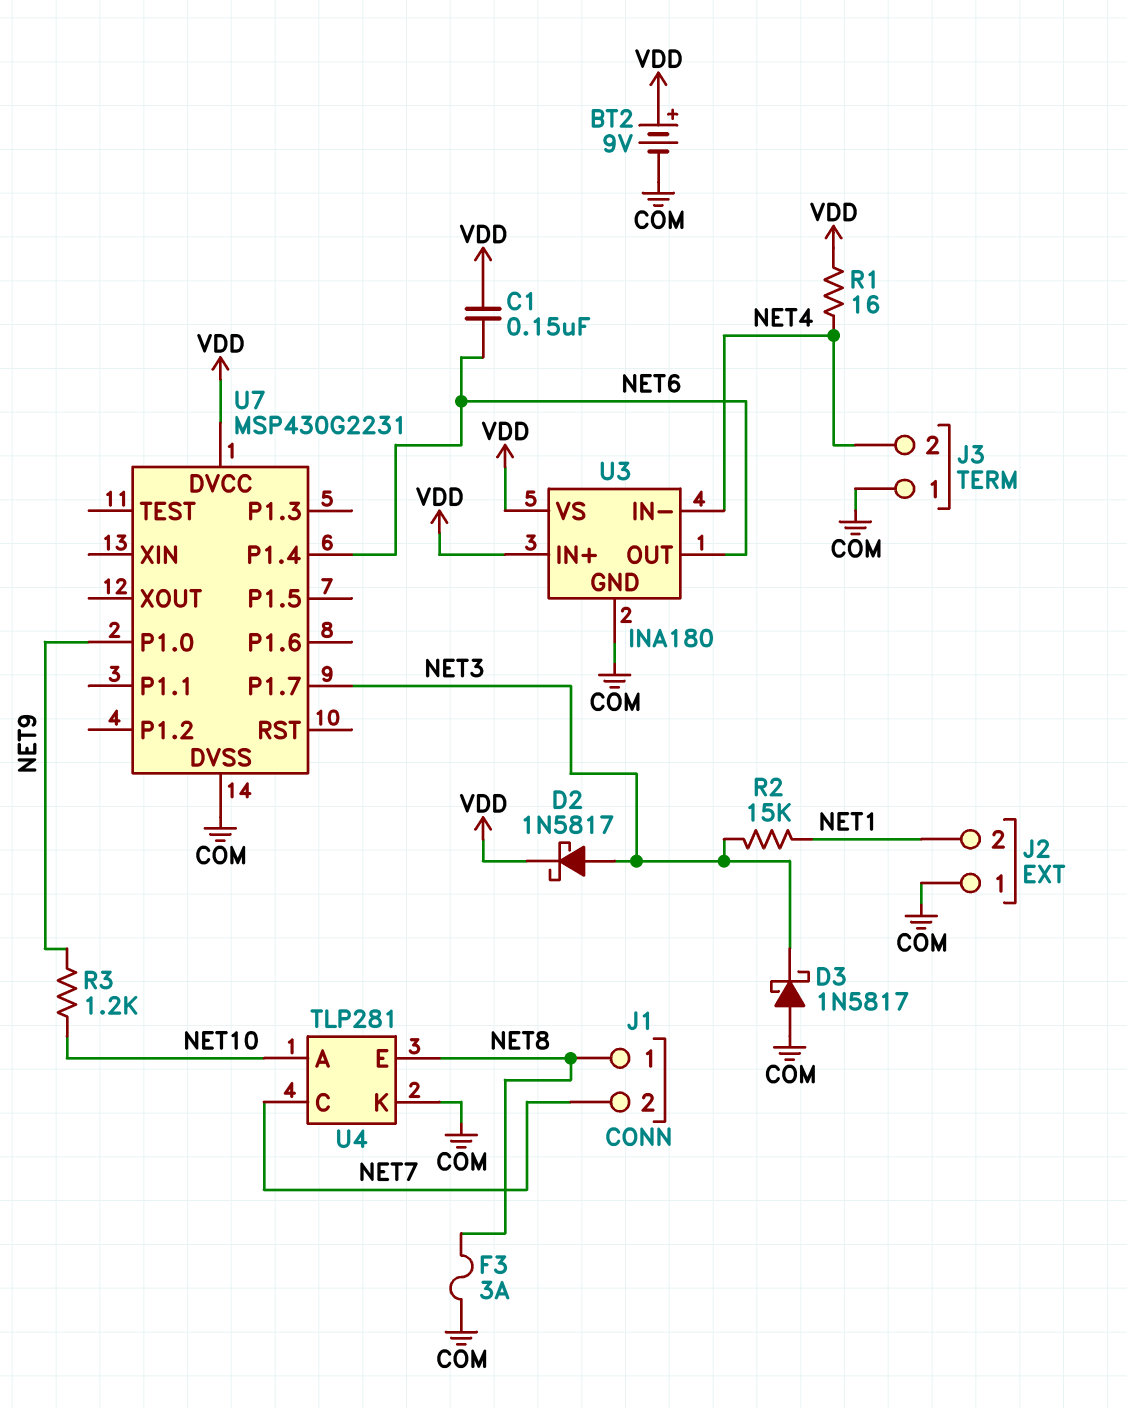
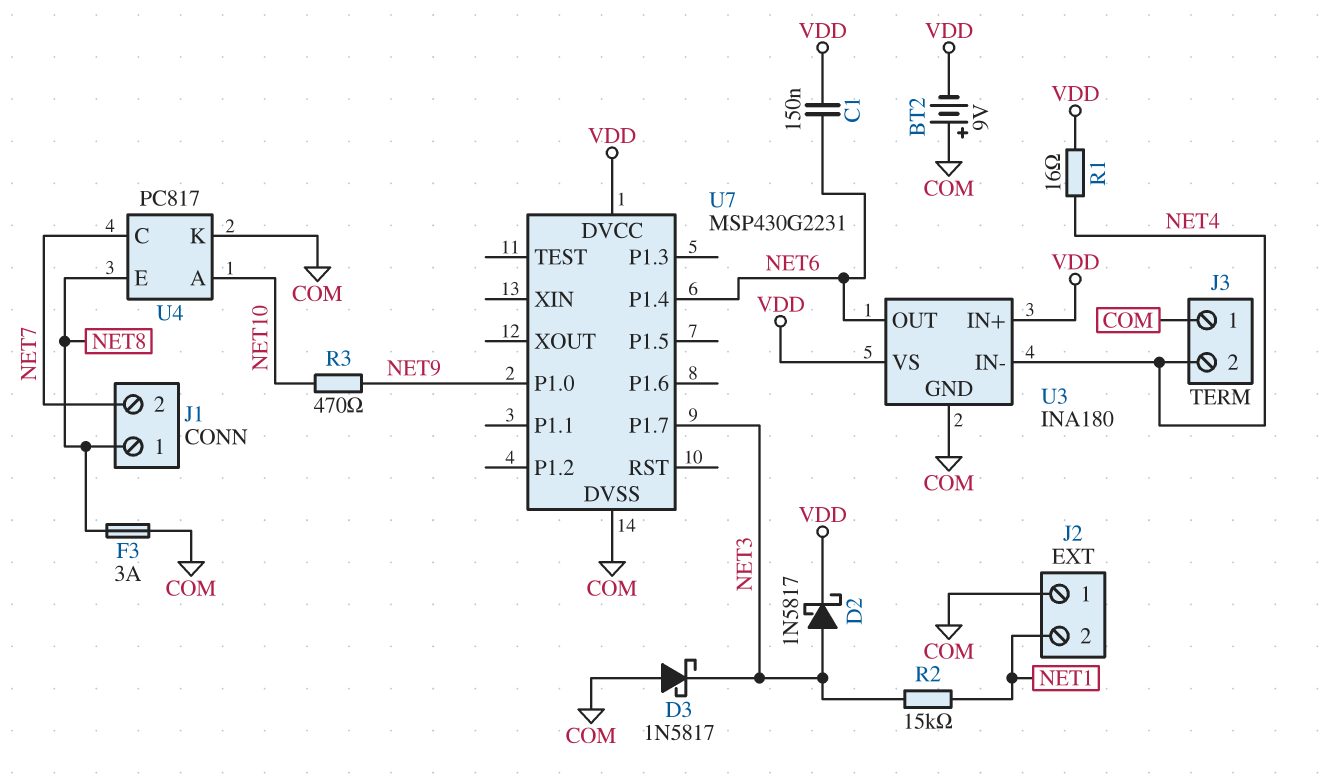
BT2: 9V (plus VDD, minus COM) -> 9V (plus COM, minus VDD)
R3: 1.2k (NET9, NET10) -> 470 (NET9, NET10)
U4: TLP281 -> PC817

